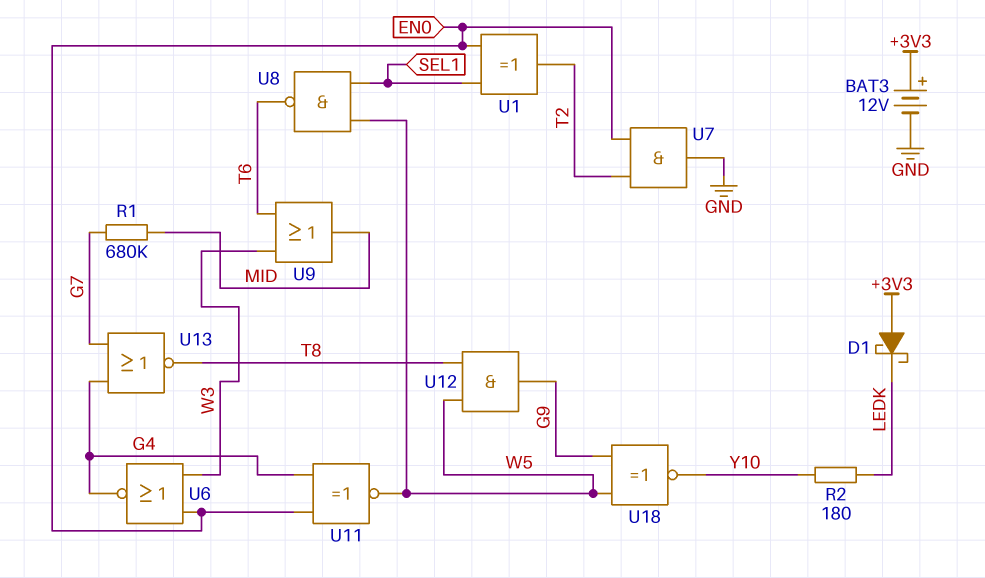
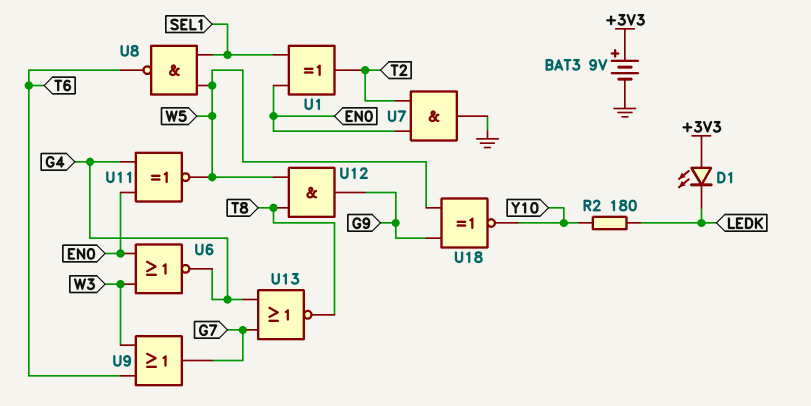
BAT3: 12V (plus +3V3, minus GND) -> 9V (plus +3V3, minus GND)
D1: schottky (A +3V3, K LEDK) -> LED (A +3V3, K LEDK)
R1: 680k (G7, MID) -> none
U9: OR (in T6, in W3, out MID) -> OR (in T6, in W3, out G7)

